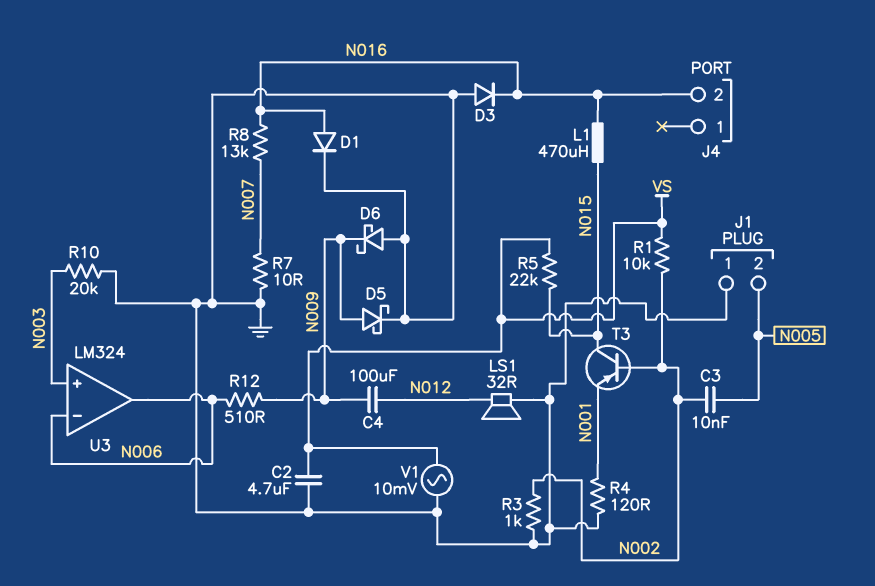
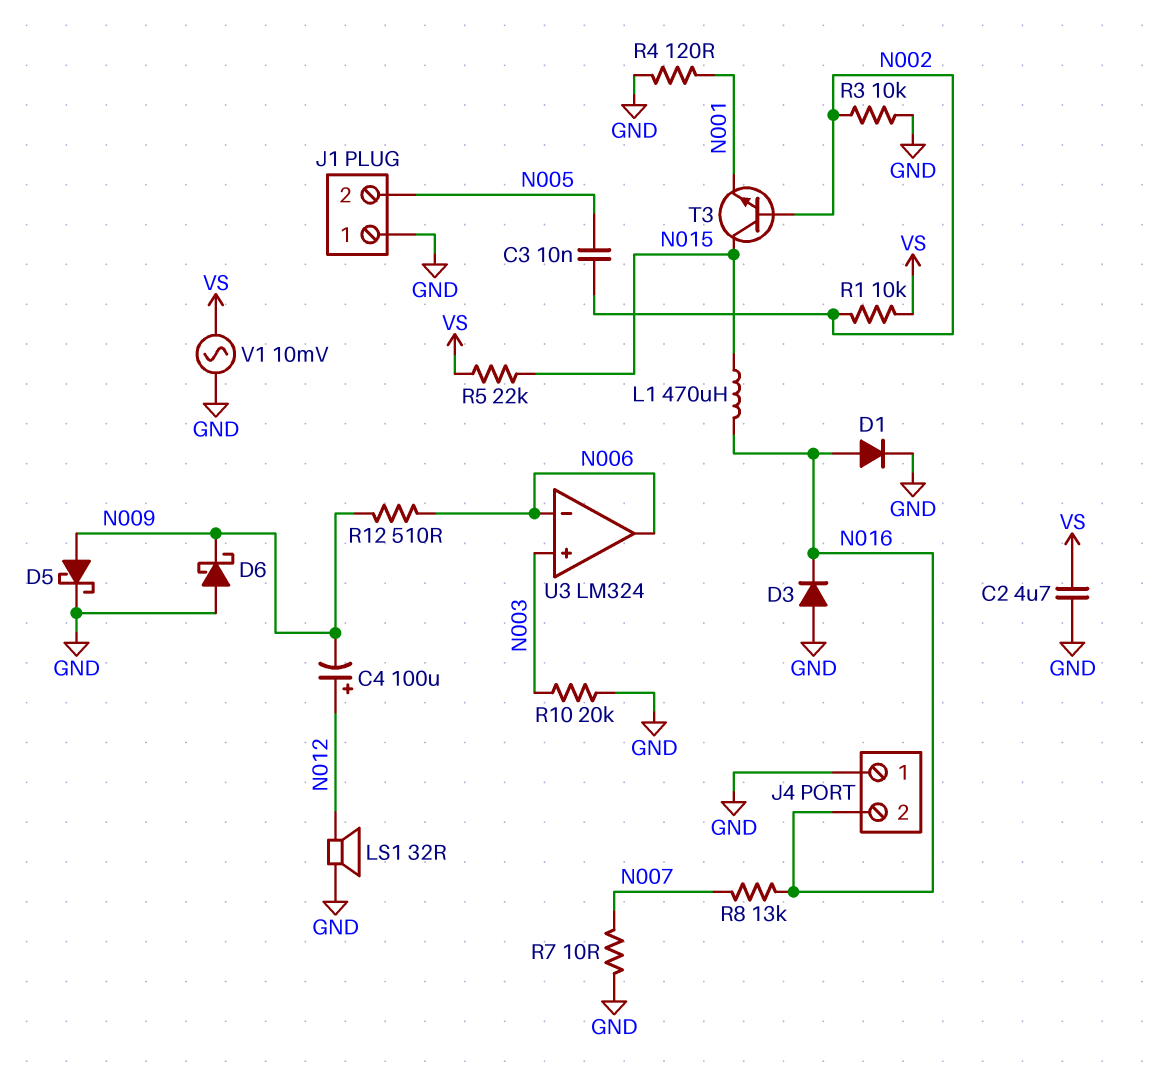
C4: 100uF (N009, N012) -> 100uF (plus N012, minus N009)
J4 pin 1: none -> GND
R3: 1k (GND, N002) -> 10k (GND, N002)
T3: PNP (B N002, C N015, E N001) -> NPN (B N002, C N015, E N001)

